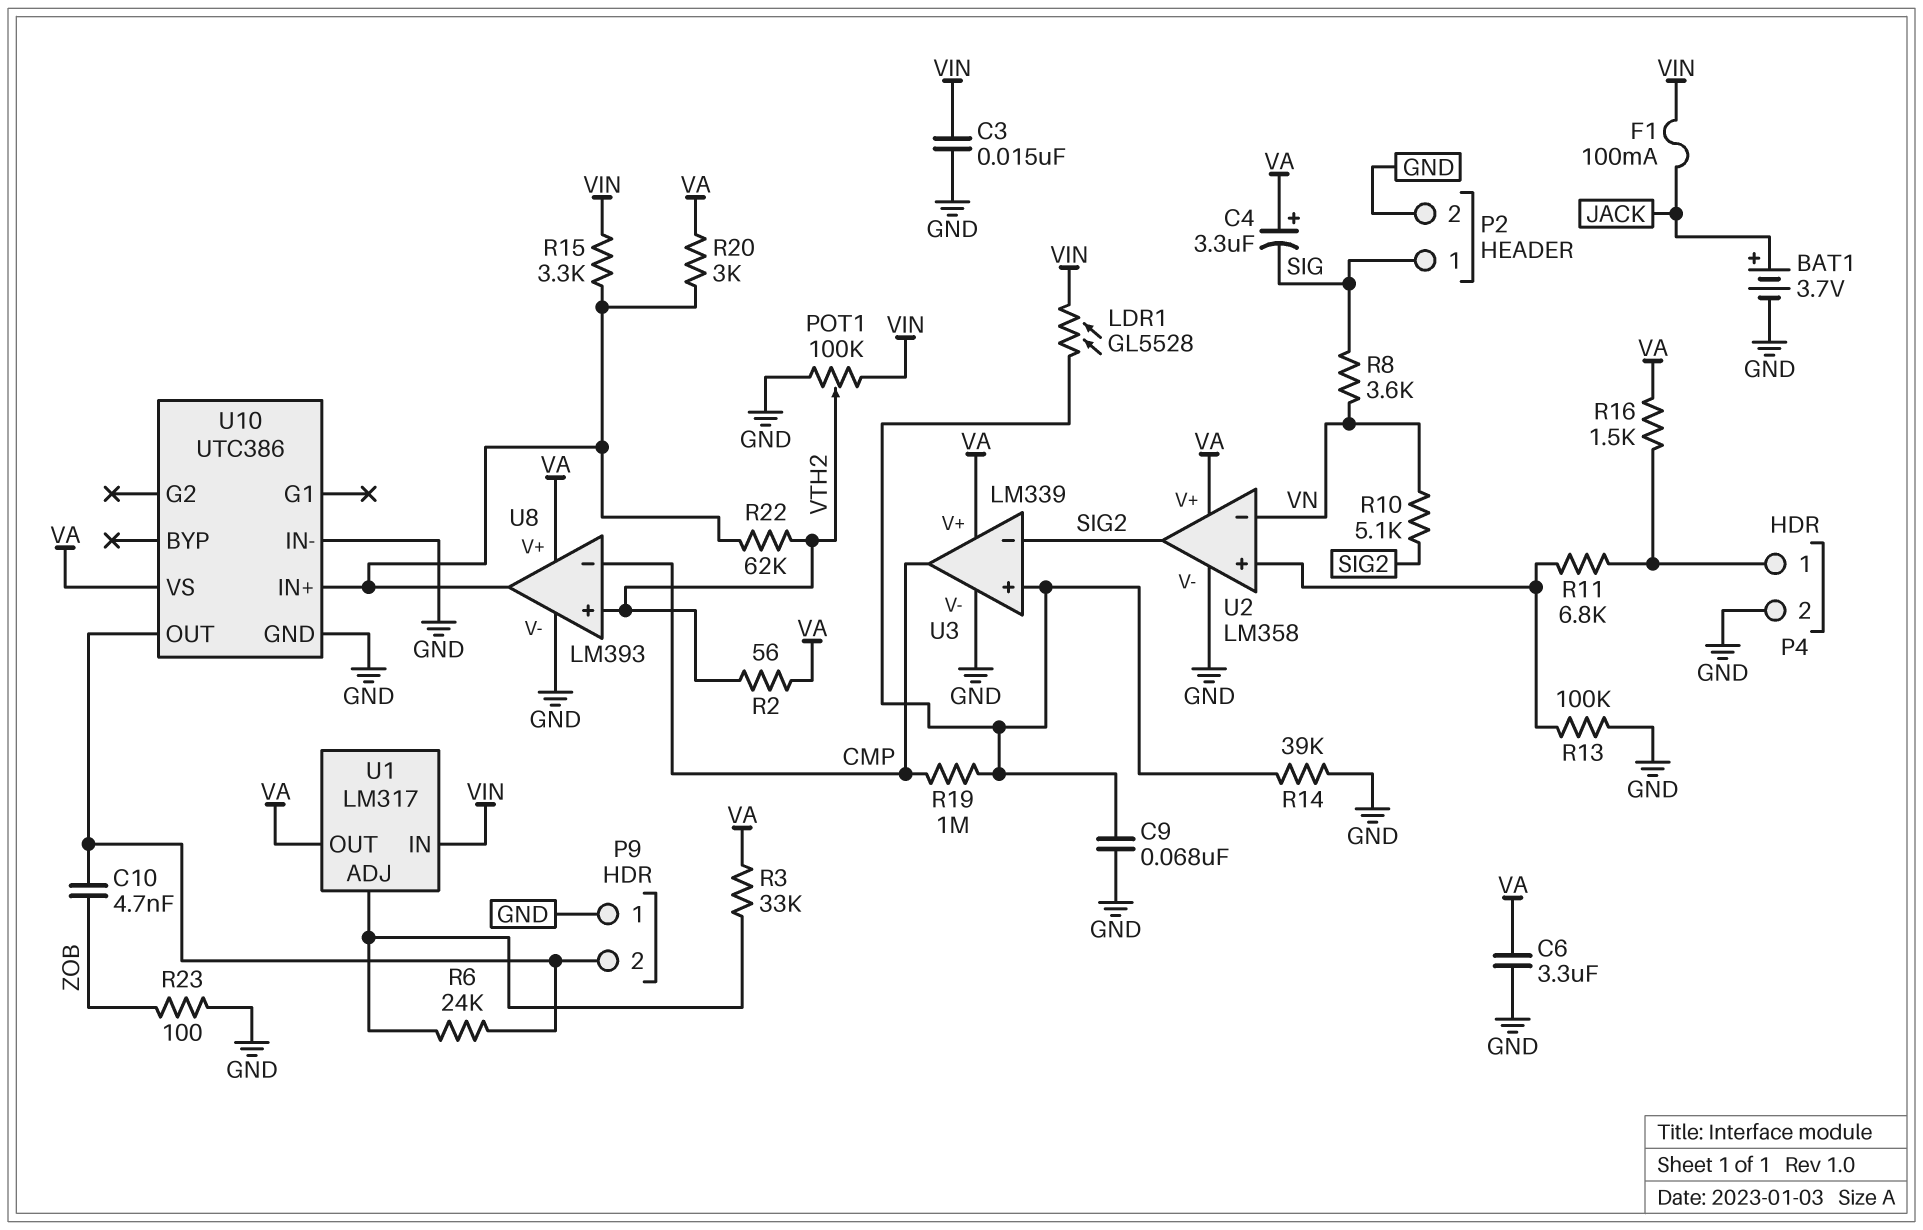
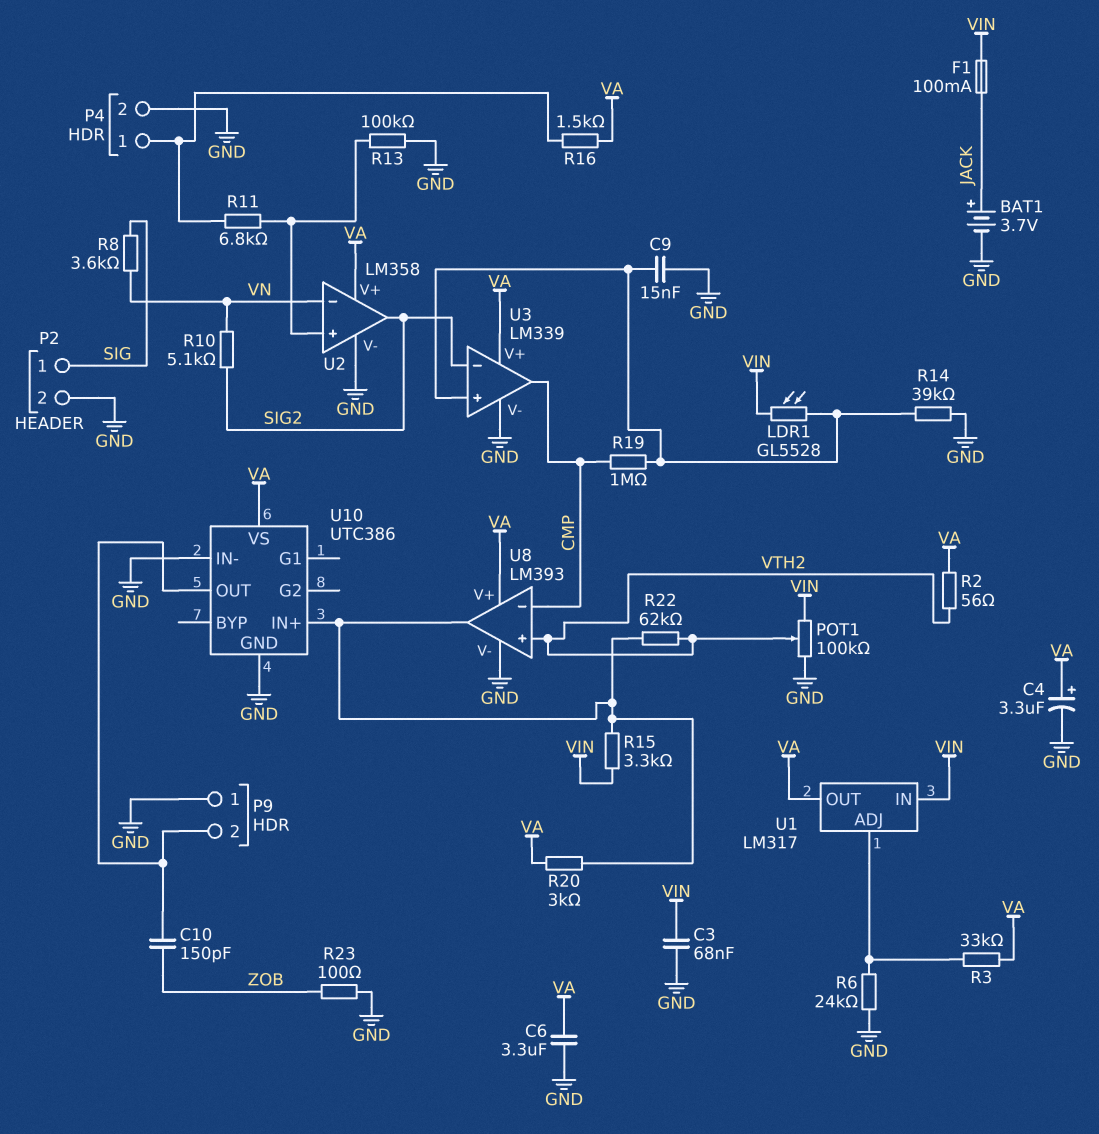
C3: 15nF (GND, VIN) -> 68nF (GND, VIN)
C4: 3.3uF (plus VA, minus SIG) -> 3.3uF (plus VA, minus GND)
C9: 68nF (GND, U3/in+) -> 15nF (GND, U3/in+)
C10: 4.7nF (P9/2, ZOB) -> 150pF (P9/2, ZOB)
R6: 24k (P9/2, U1/ADJ) -> 24k (GND, U1/ADJ)

